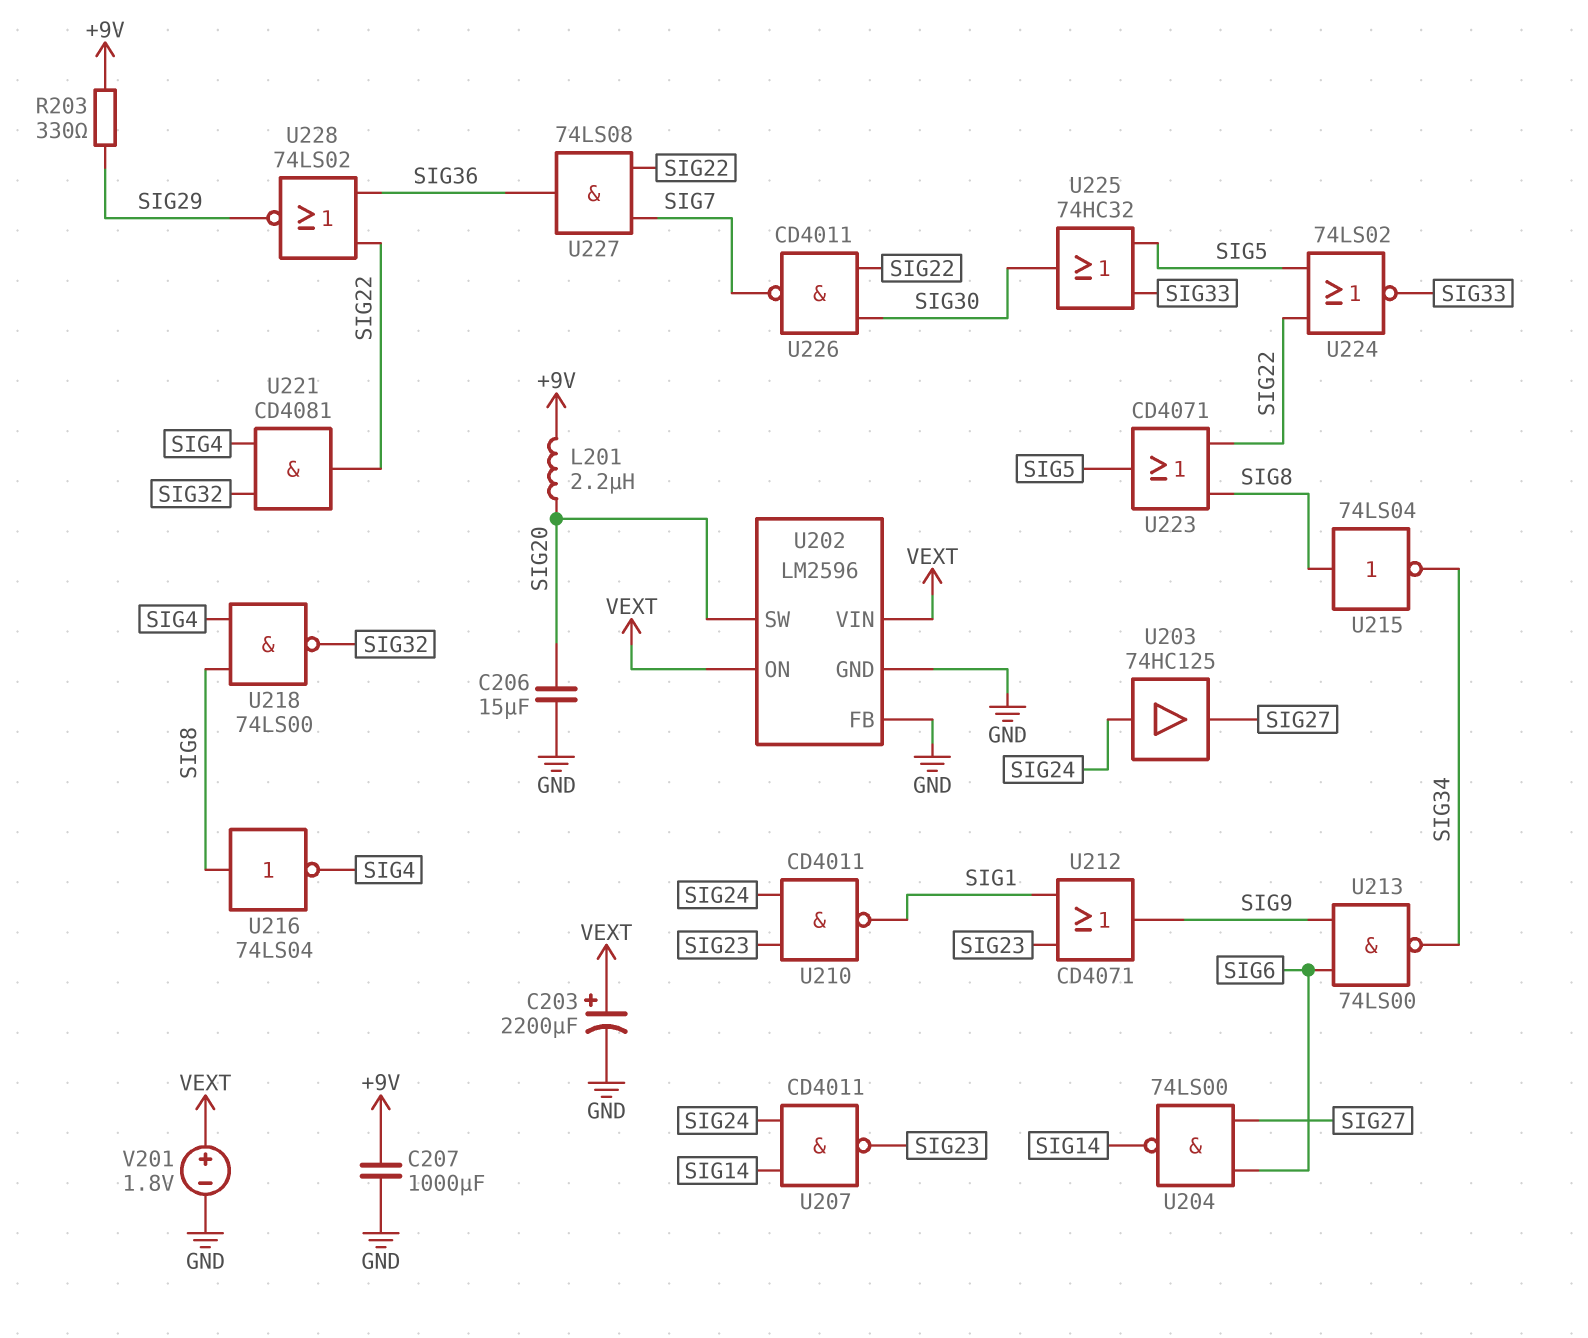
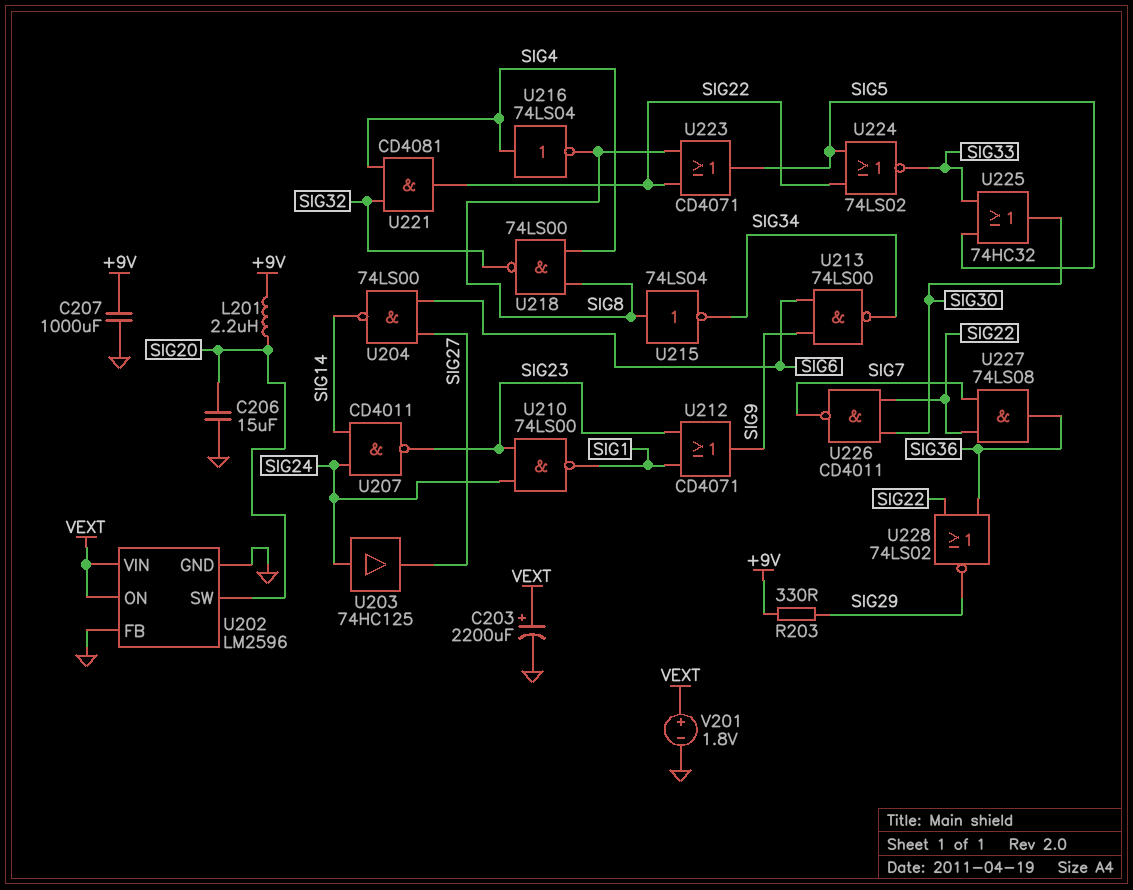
U210: NAND CD4011 (in SIG23, in SIG24, out SIG1) -> NAND 74LS00 (in SIG23, in SIG24, out SIG1)
U216: NOT 74LS04 (in SIG8, out SIG4) -> NOT 74LS04 (in SIG4, out SIG8)

